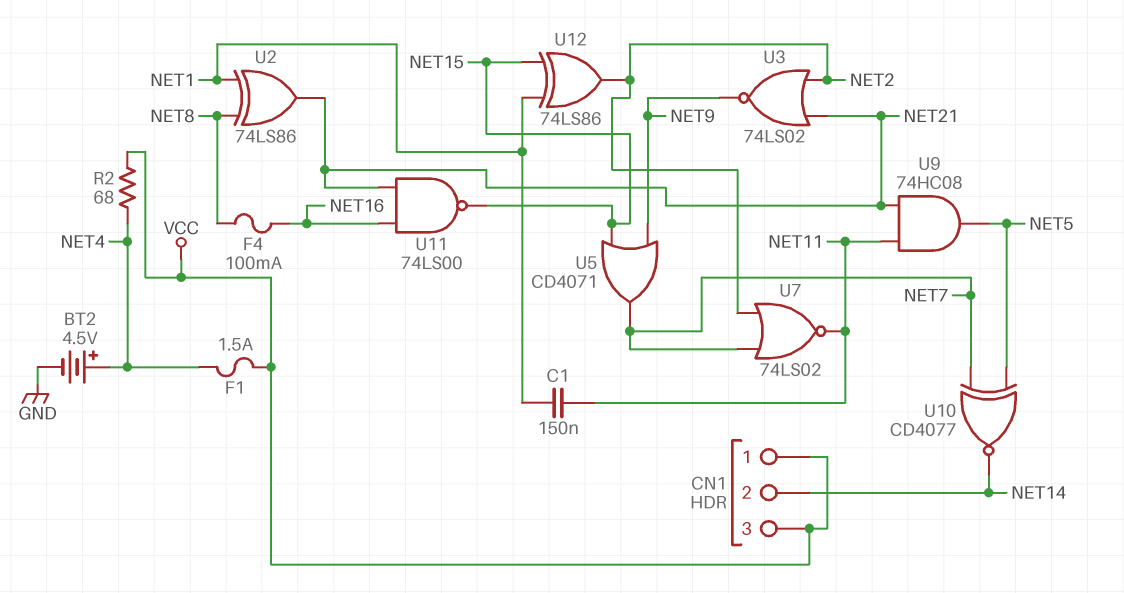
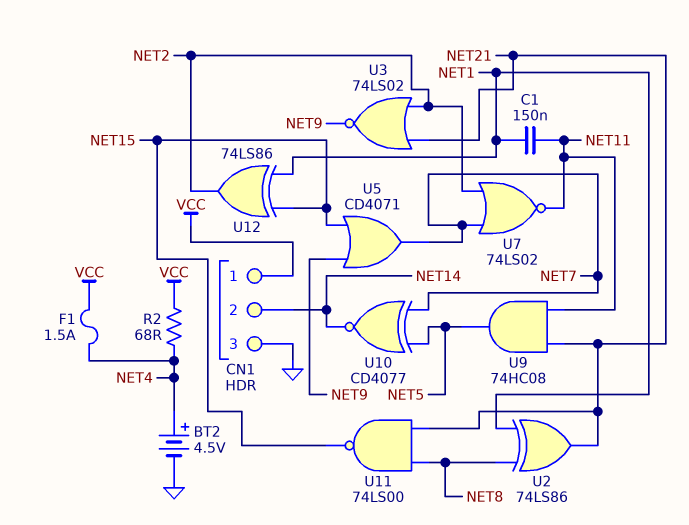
CN1 pin 3: VCC -> GND
F4: 100mA (NET8, NET16) -> none
U11: NAND 74LS00 (in NET16, in NET21, out NET15) -> NAND 74LS00 (in NET8, in NET21, out NET15)

